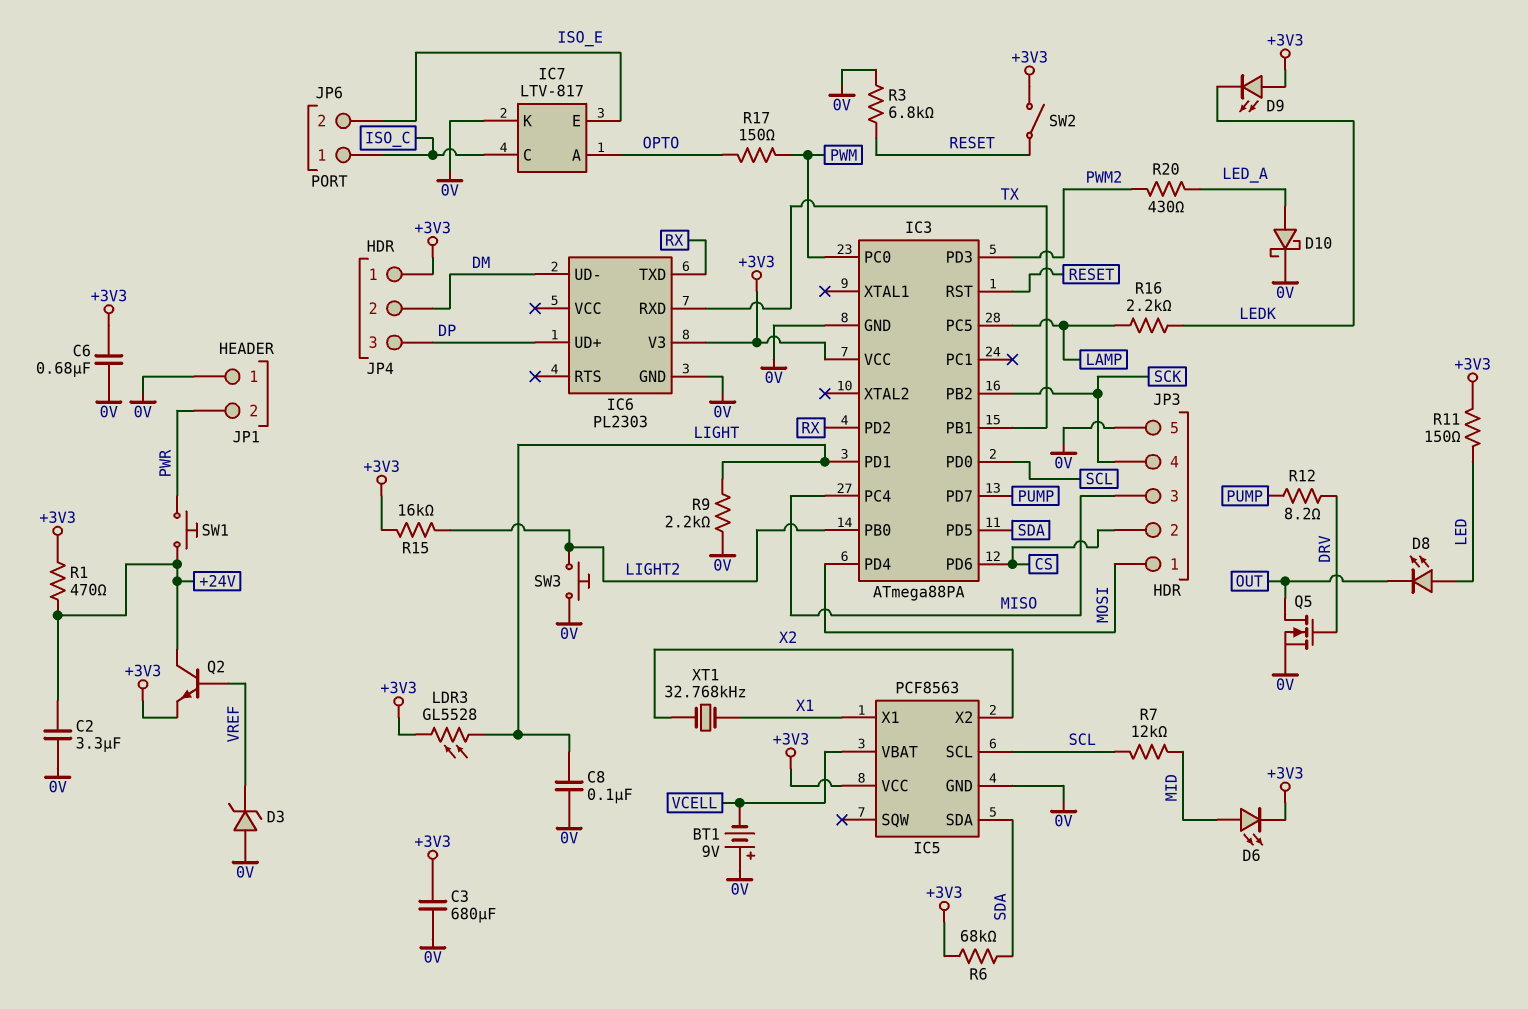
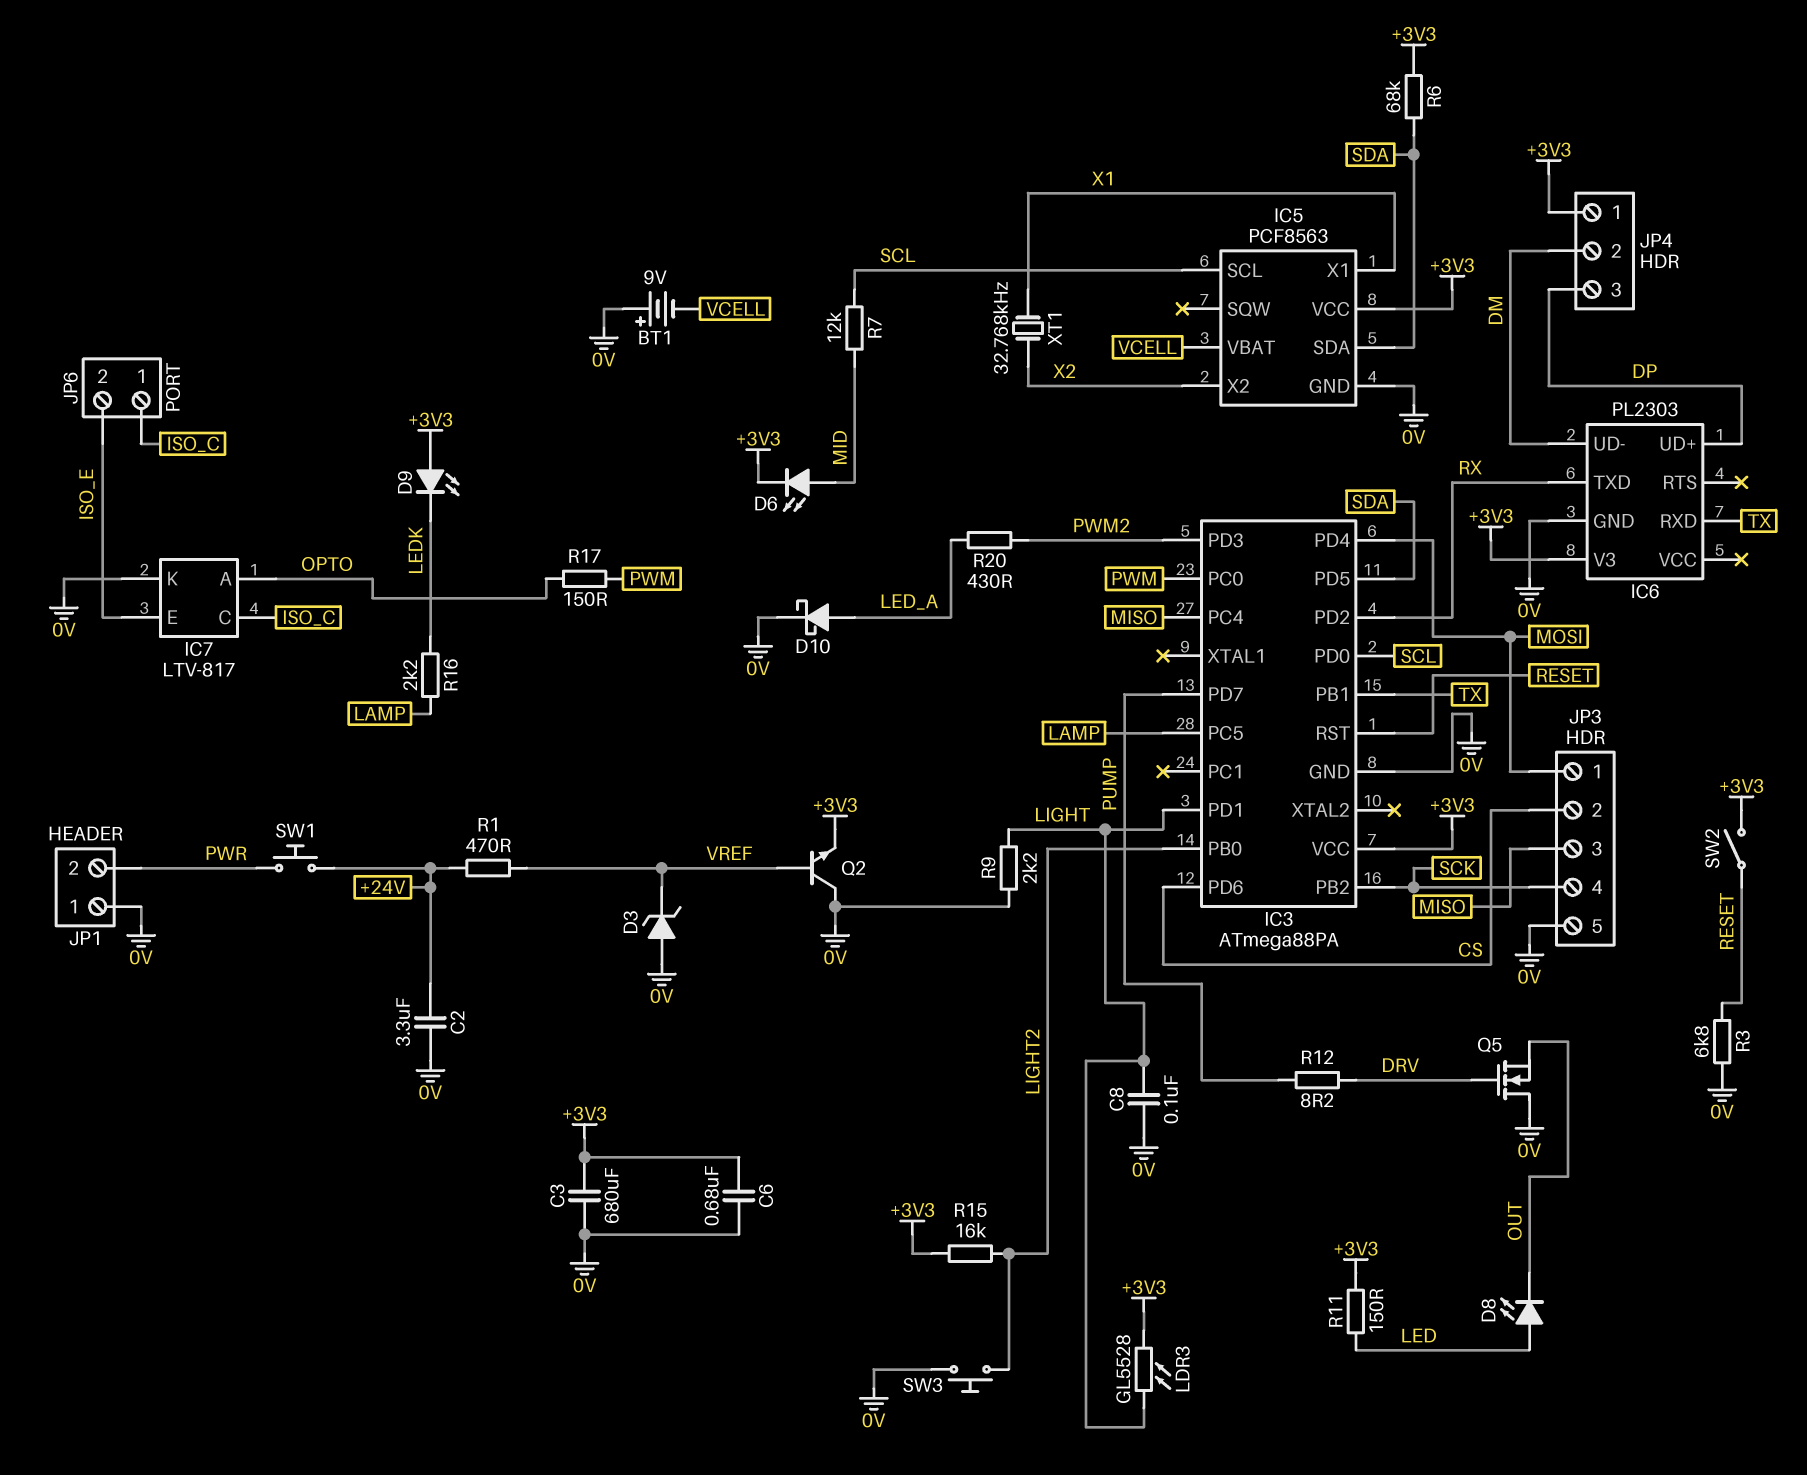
Q2: NPN (B VREF, C +24V, E +3V3) -> NPN (B VREF, C 0V, E +3V3)
Q5: NMOS (G DRV, D OUT, S 0V) -> NMOS (G DRV, D 0V, S OUT)
R1: 470 (+3V3, +24V) -> 470 (+24V, VREF)

